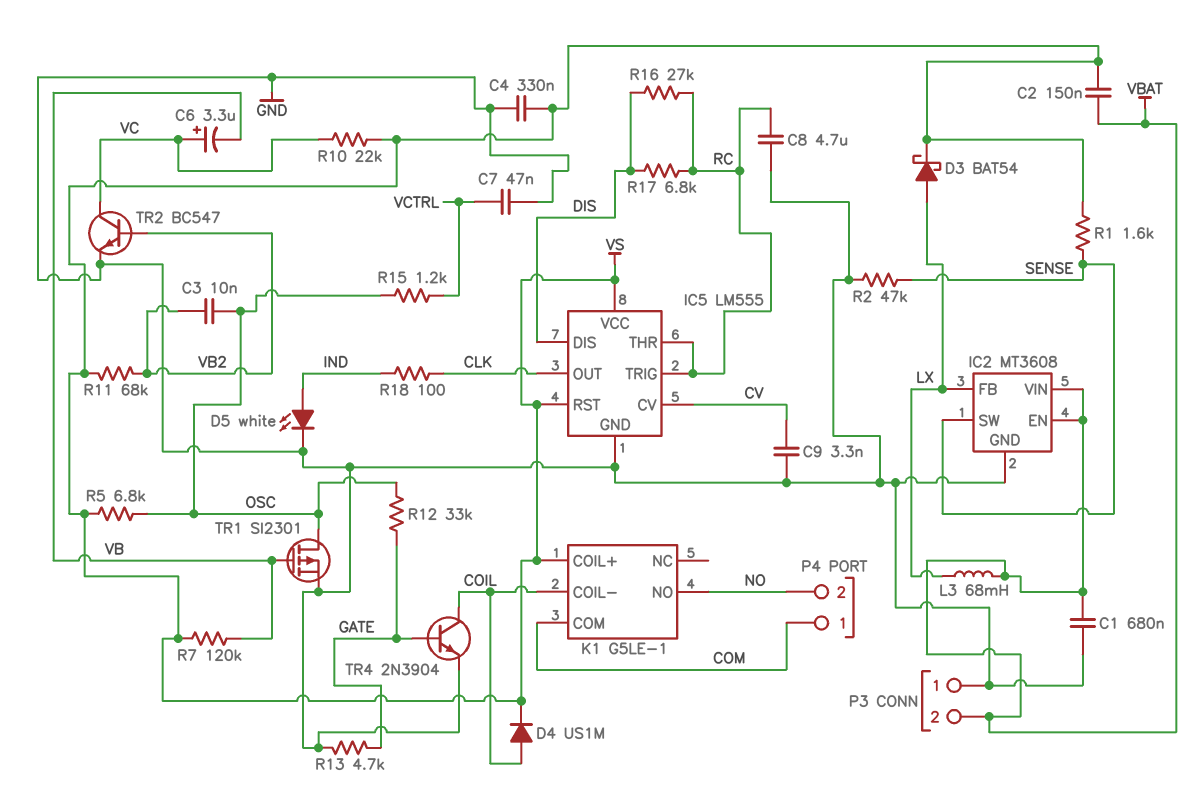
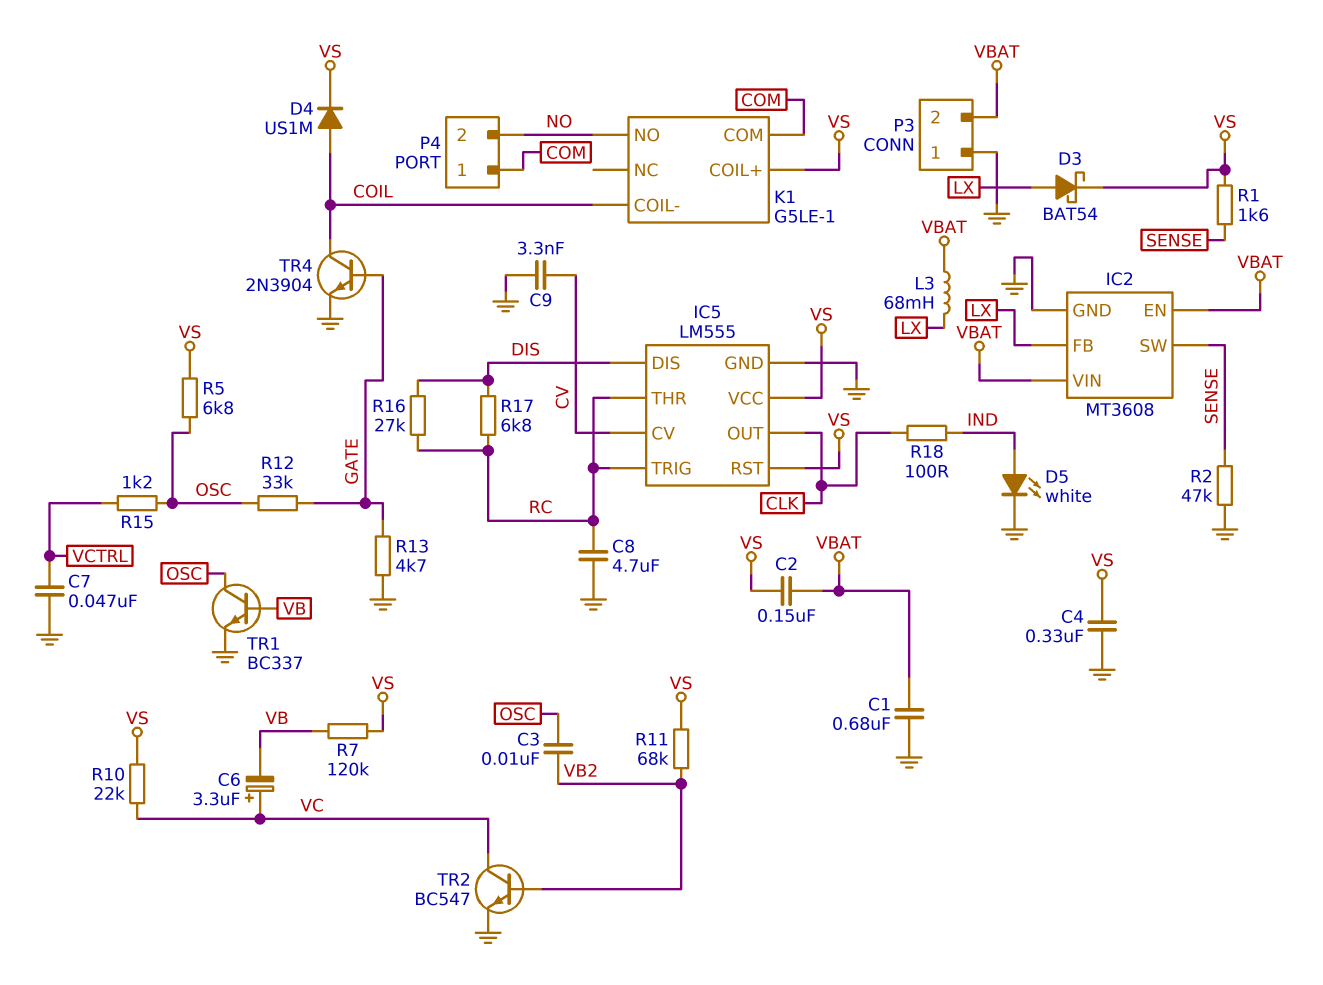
TR1: PMOS SI2301 (G VB, D OSC, S GND) -> NPN BC337 (B VB, C OSC, E GND)

